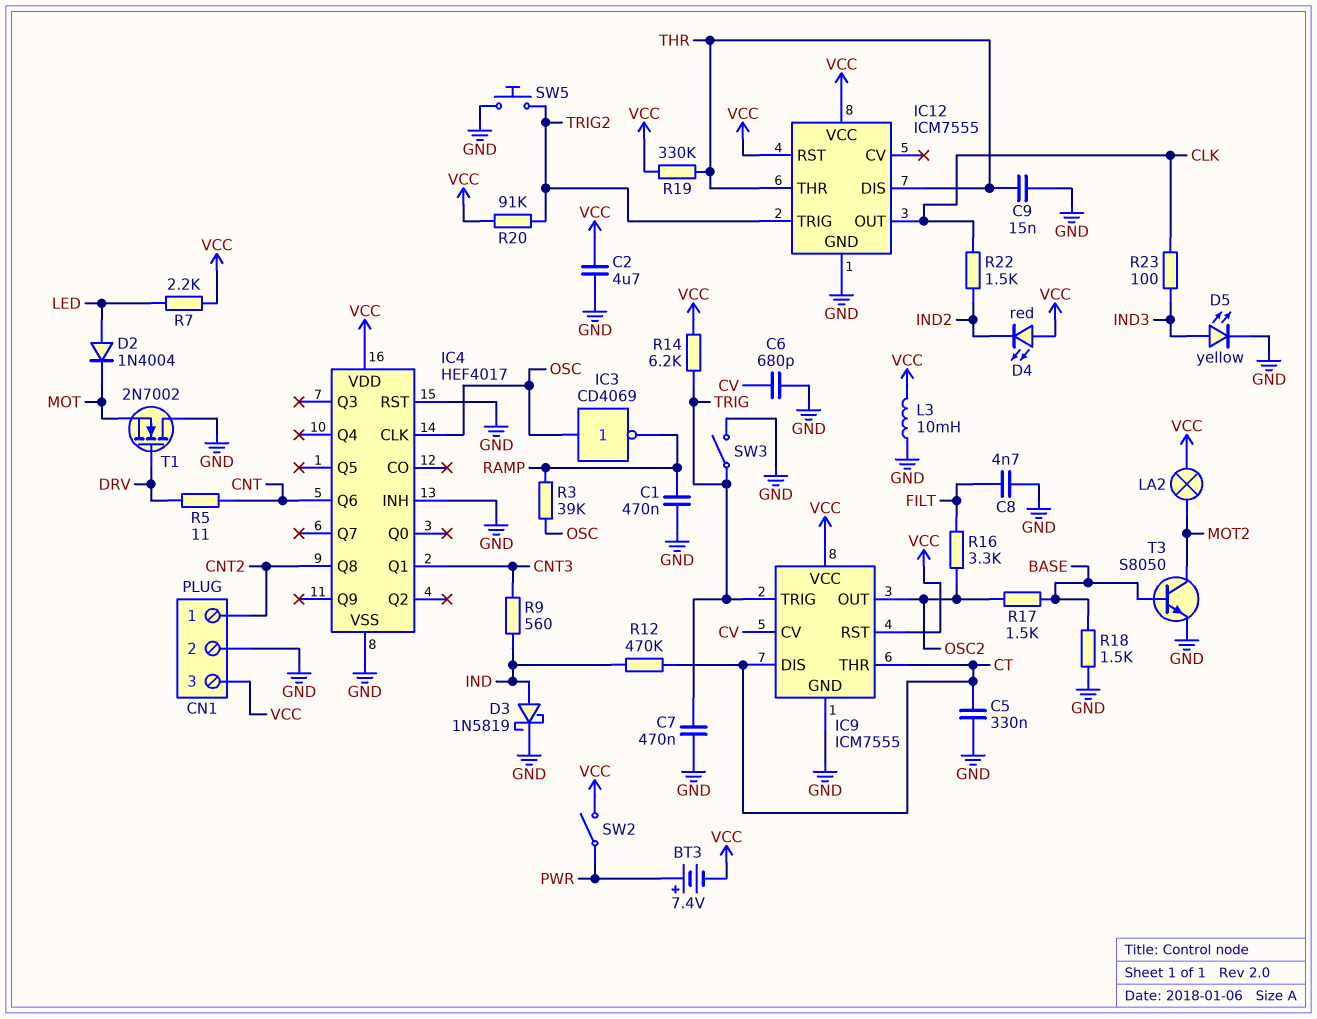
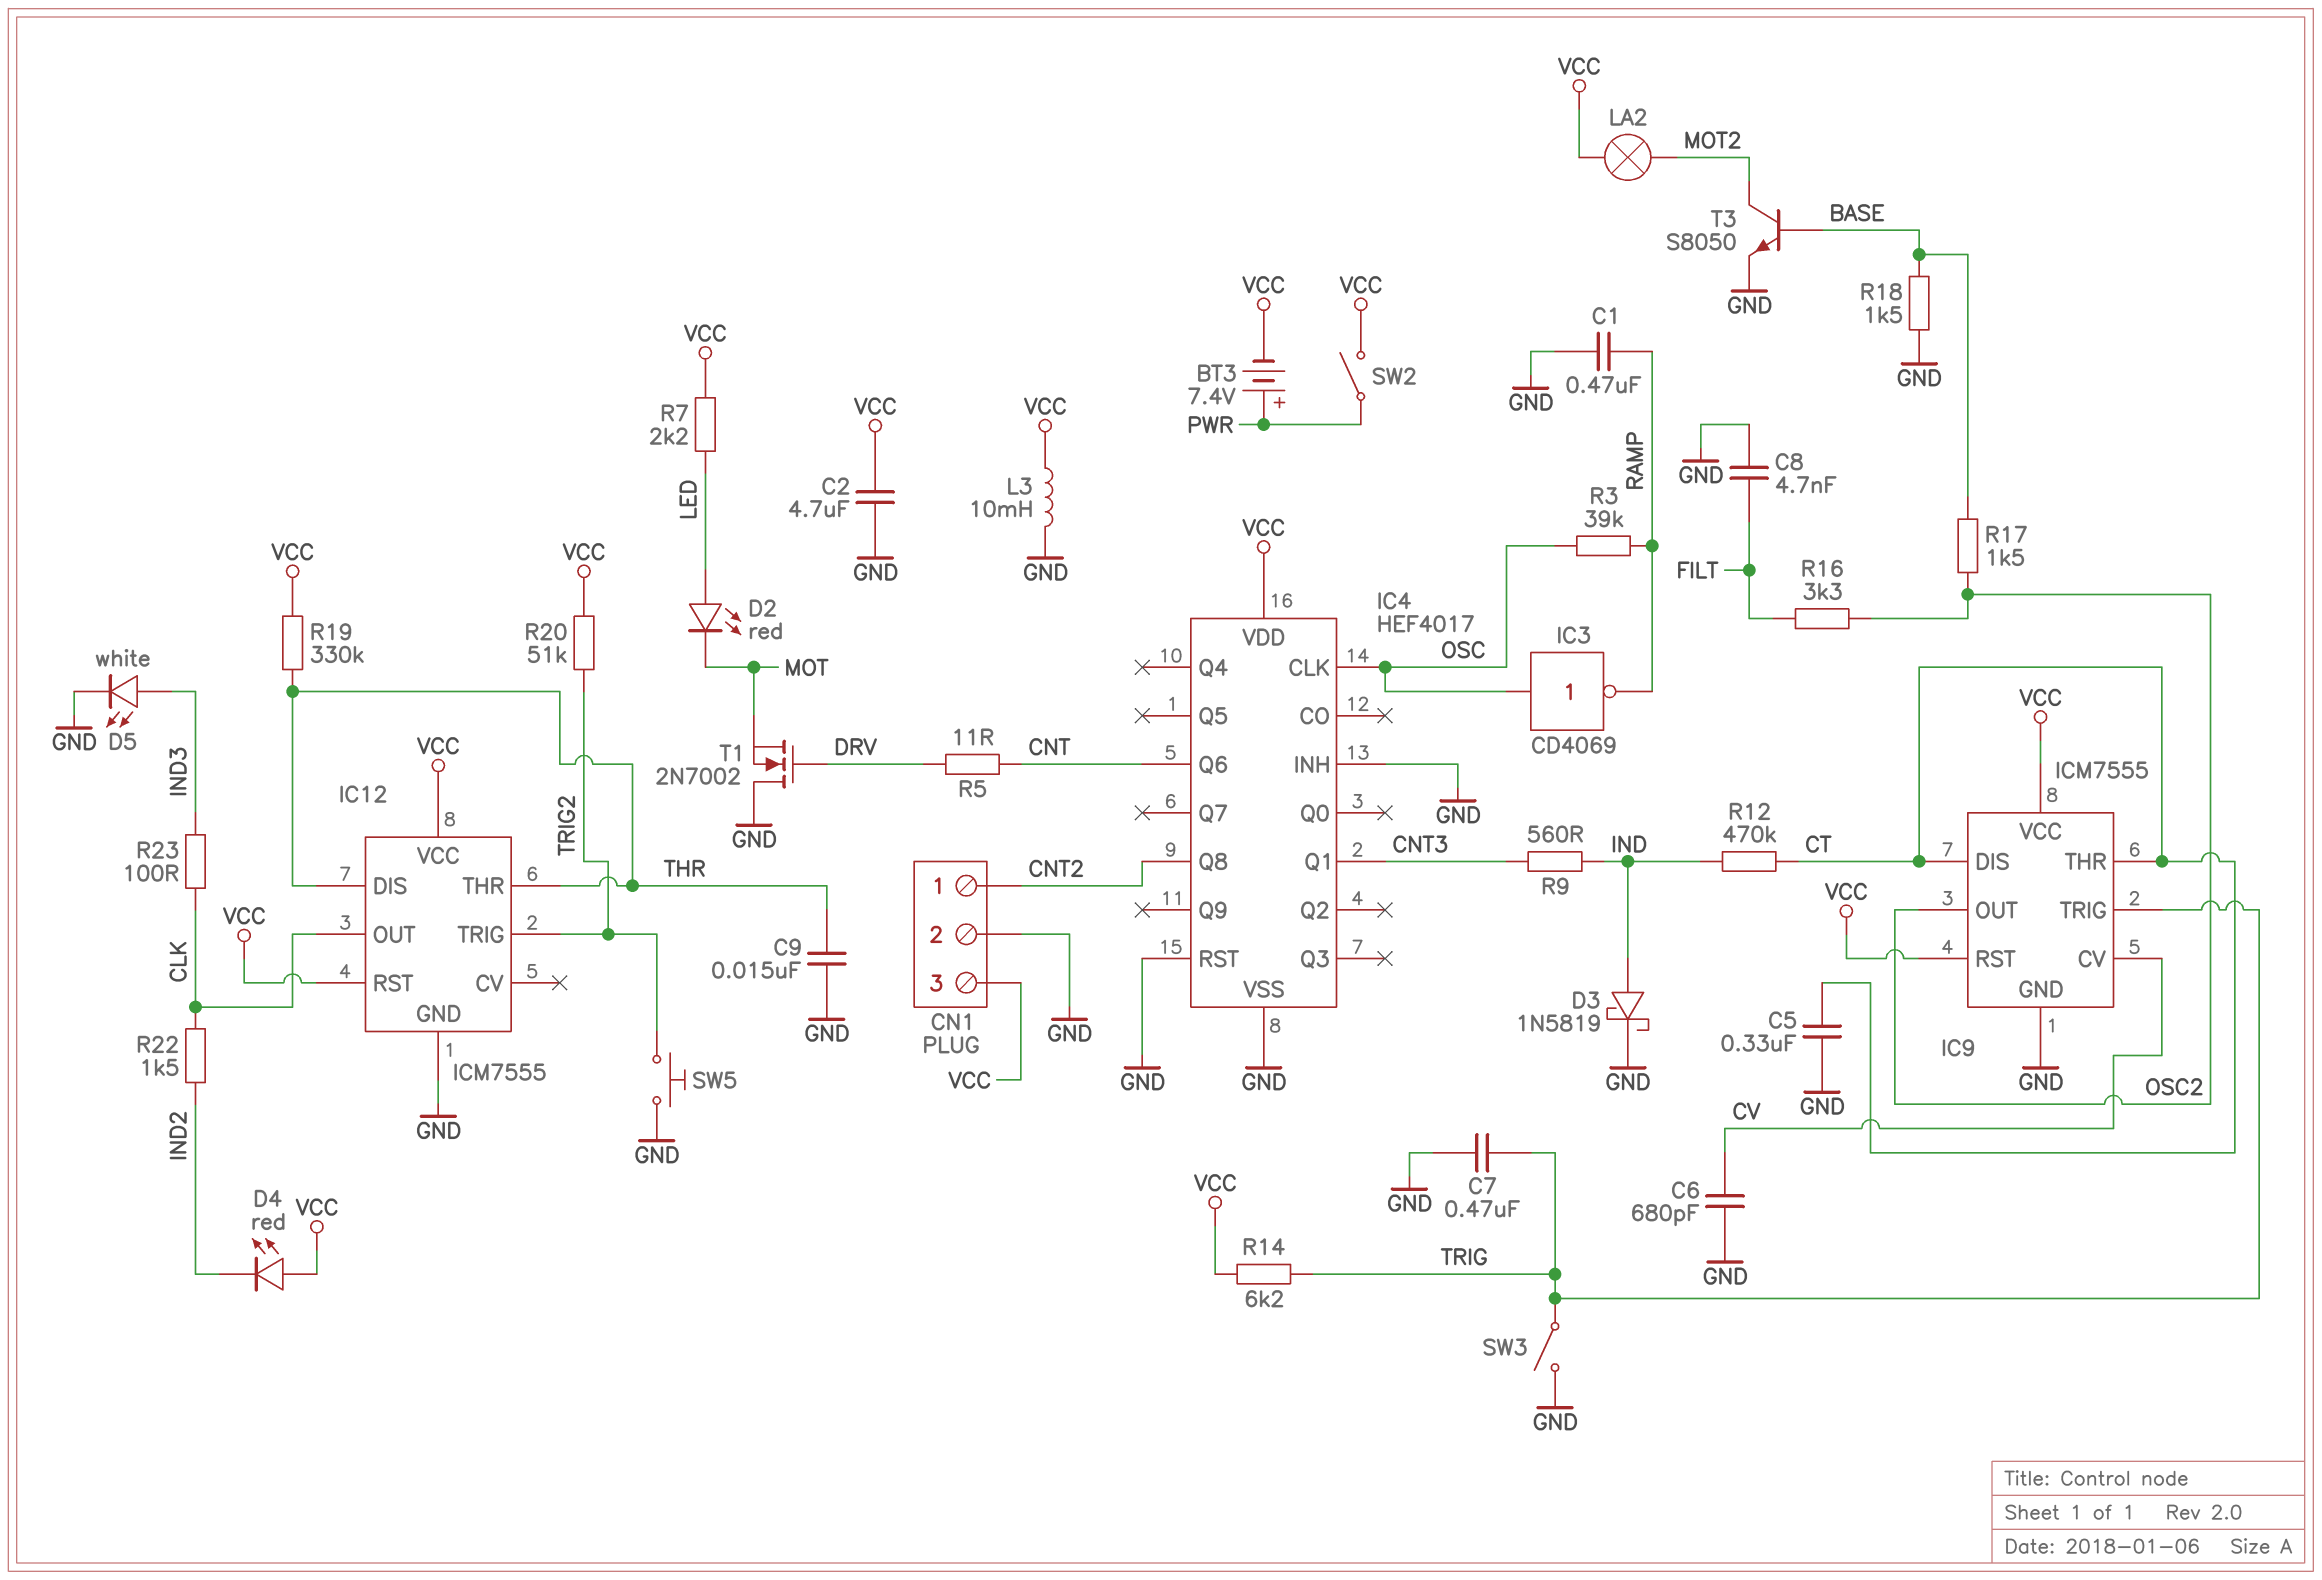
D2: diode 1N4004 (A LED, K MOT) -> LED red (A LED, K MOT)
D5: LED yellow (A IND3, K GND) -> LED white (A IND3, K GND)
R20: 91k (TRIG2, VCC) -> 51k (TRIG2, VCC)

